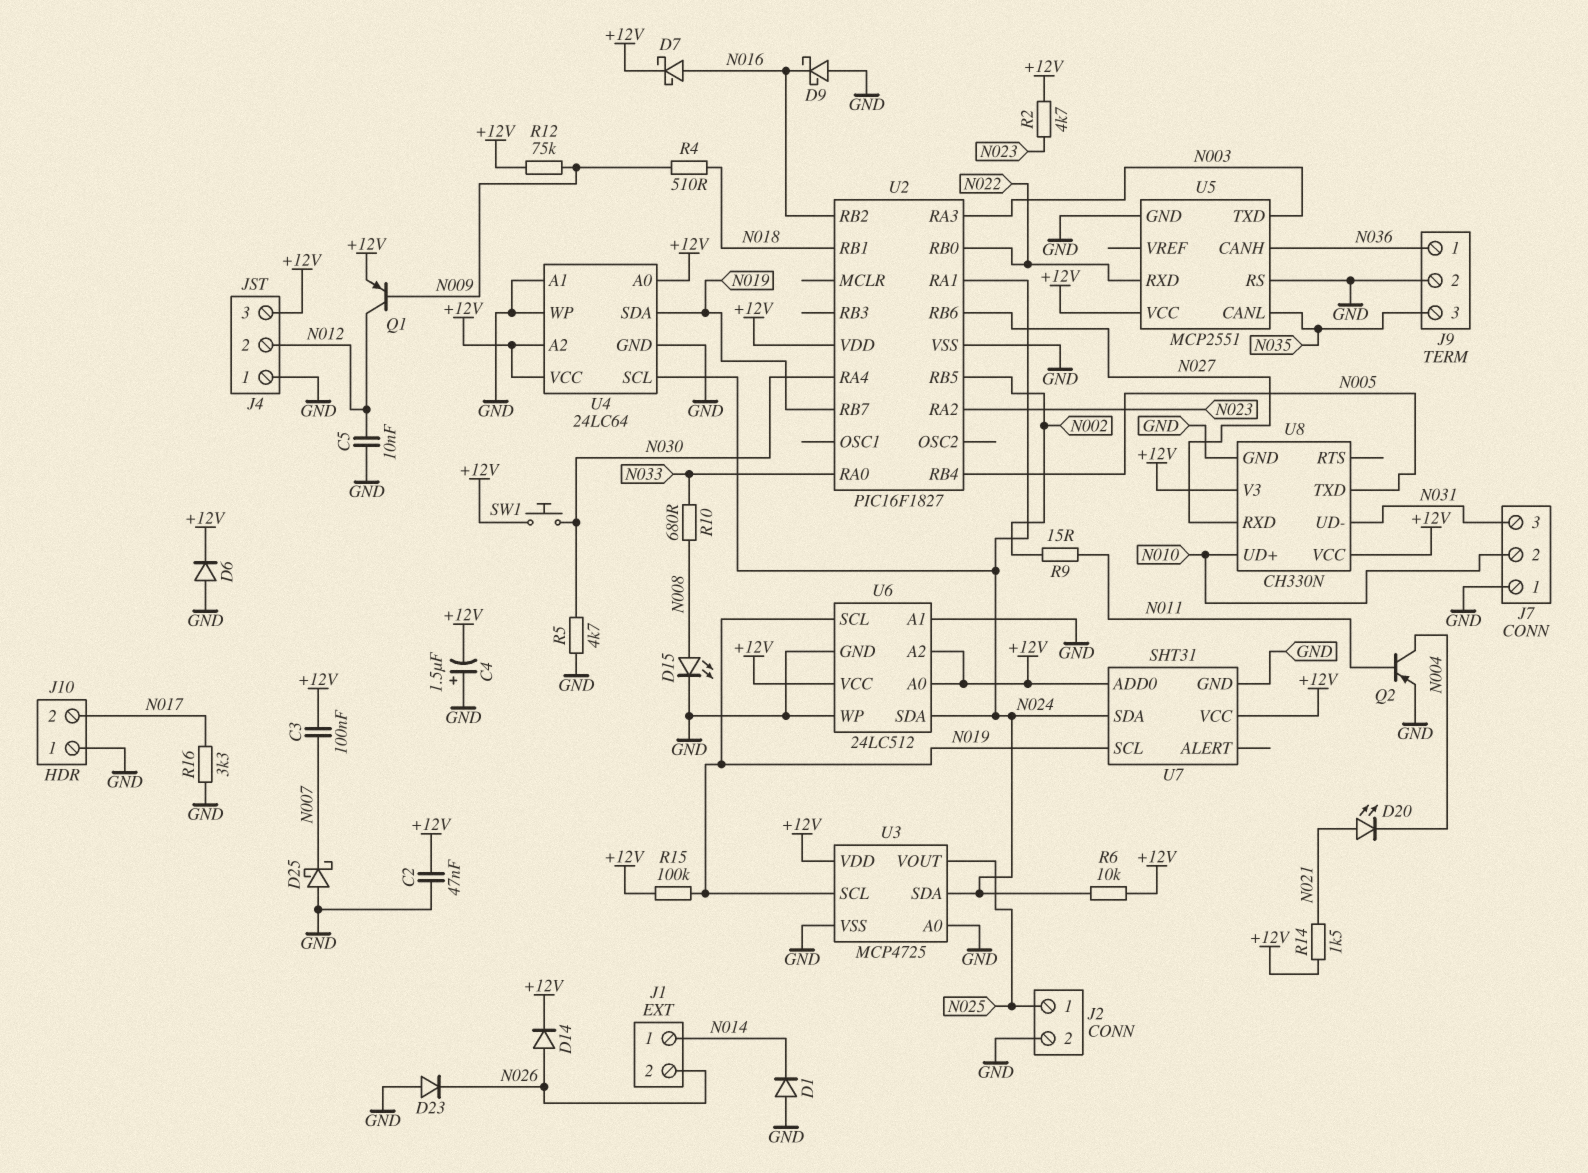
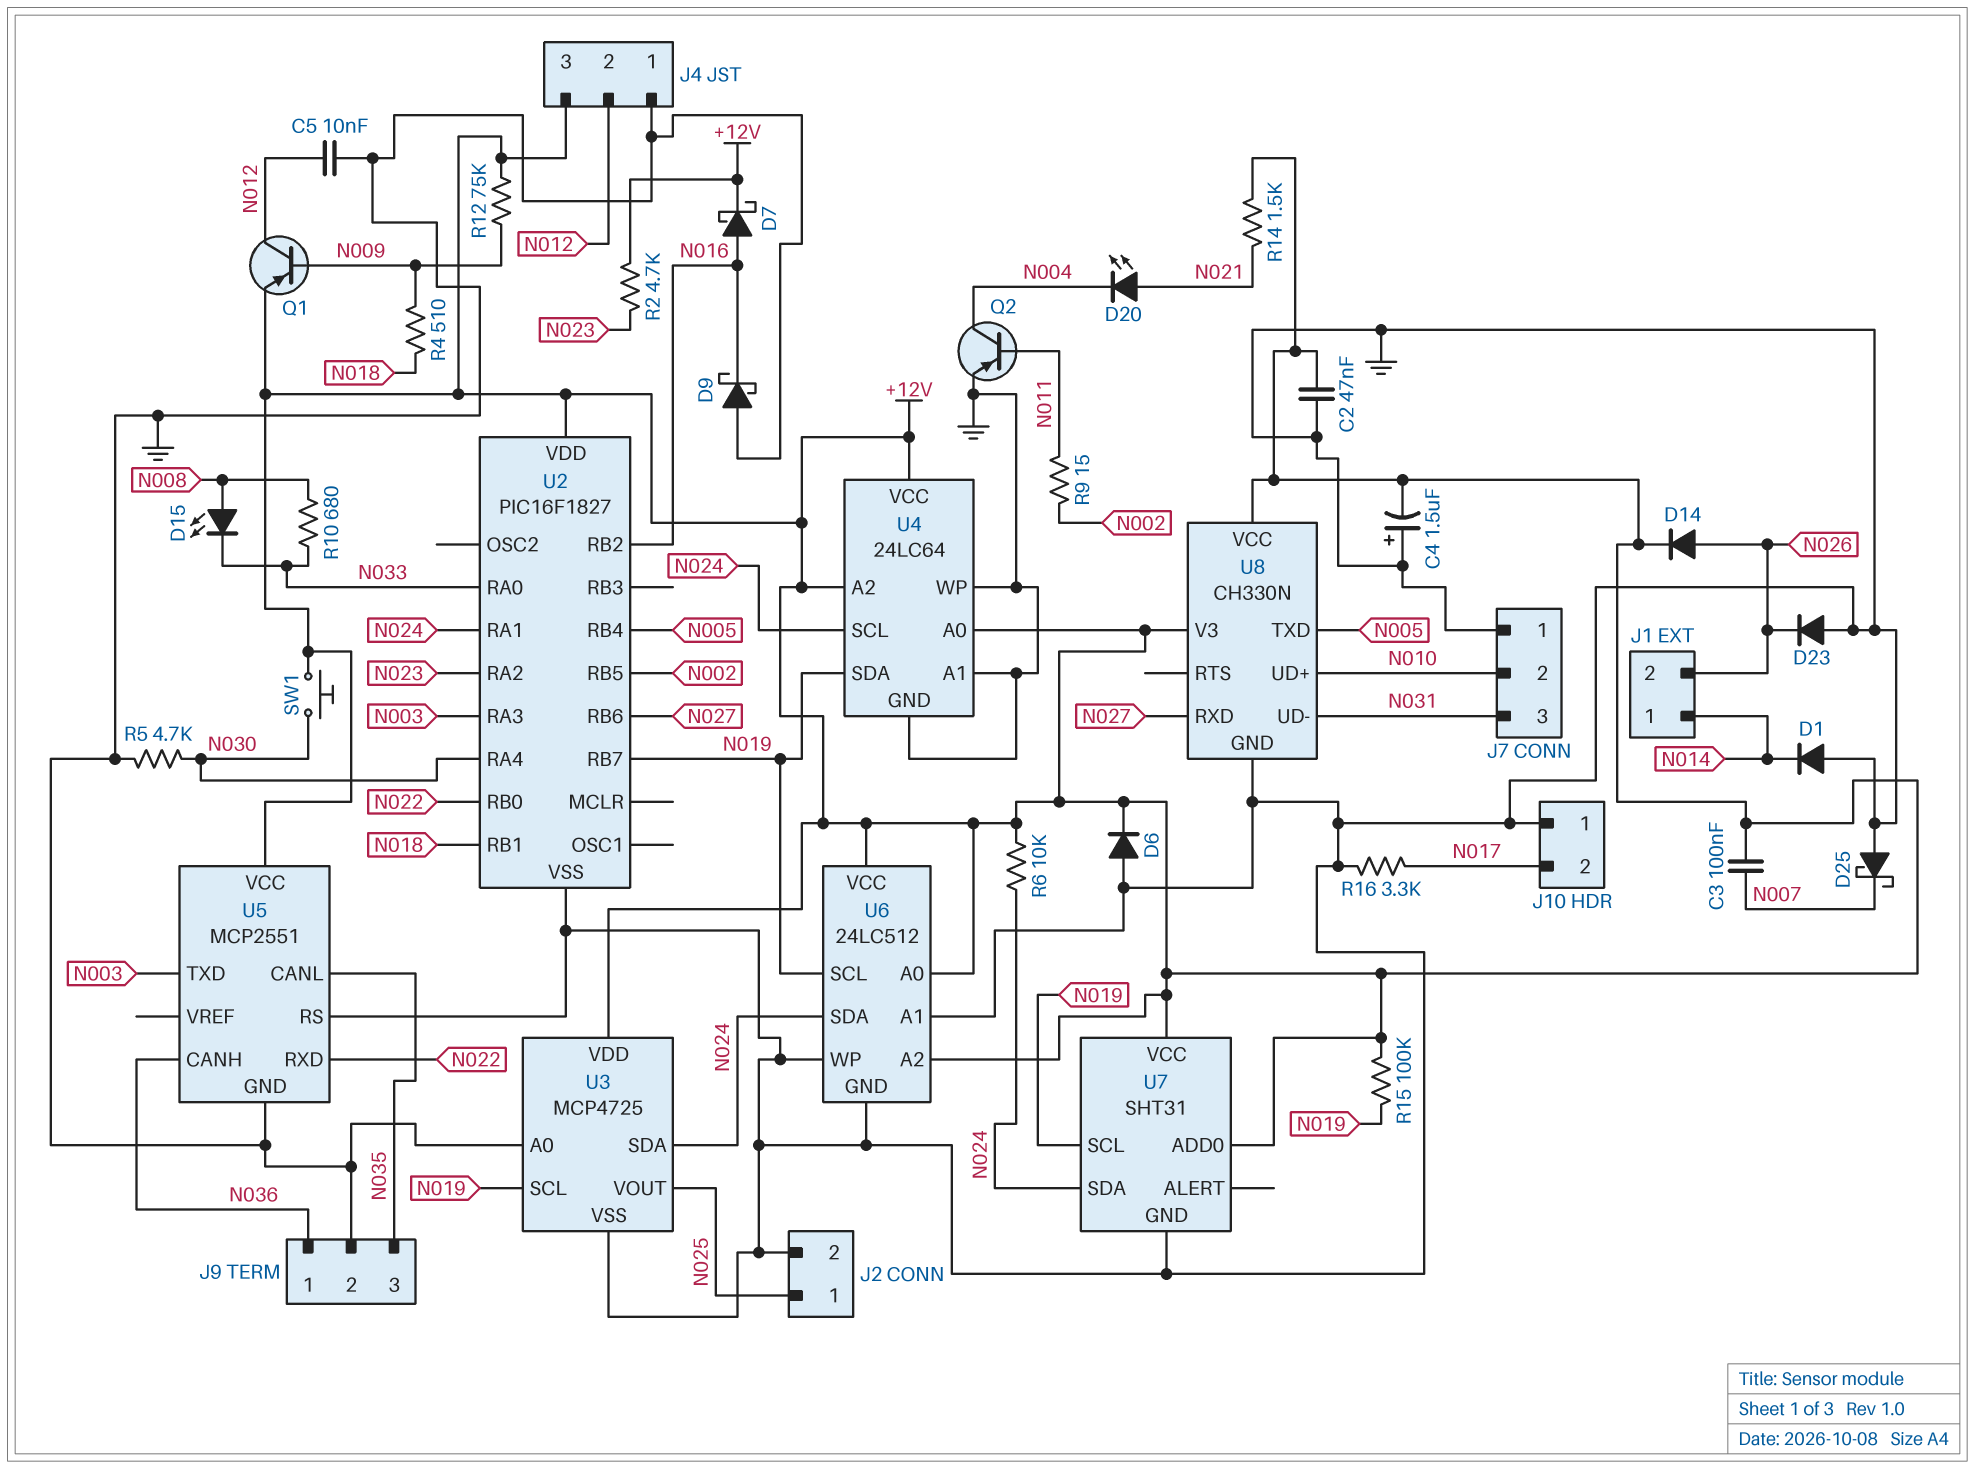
D15: LED (A N008, K GND) -> LED (A N008, K N033)

